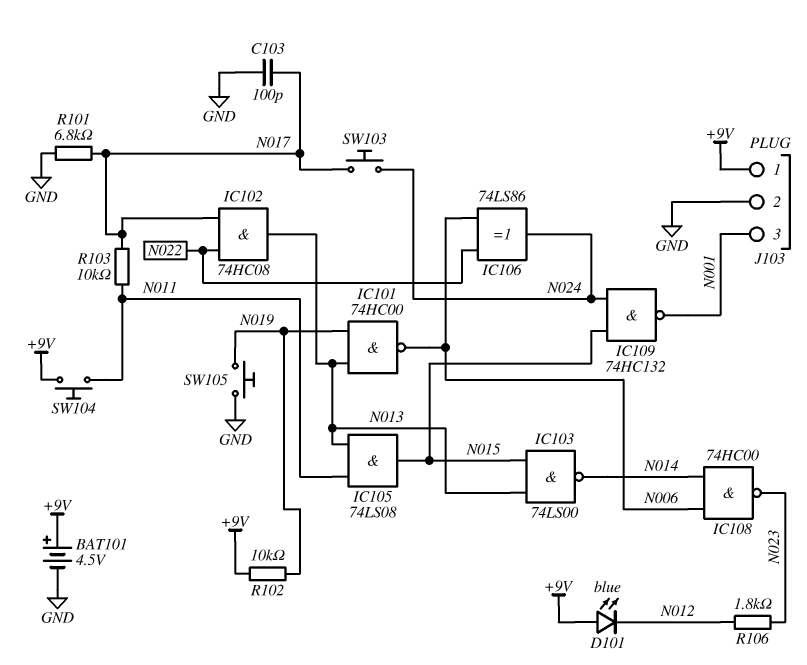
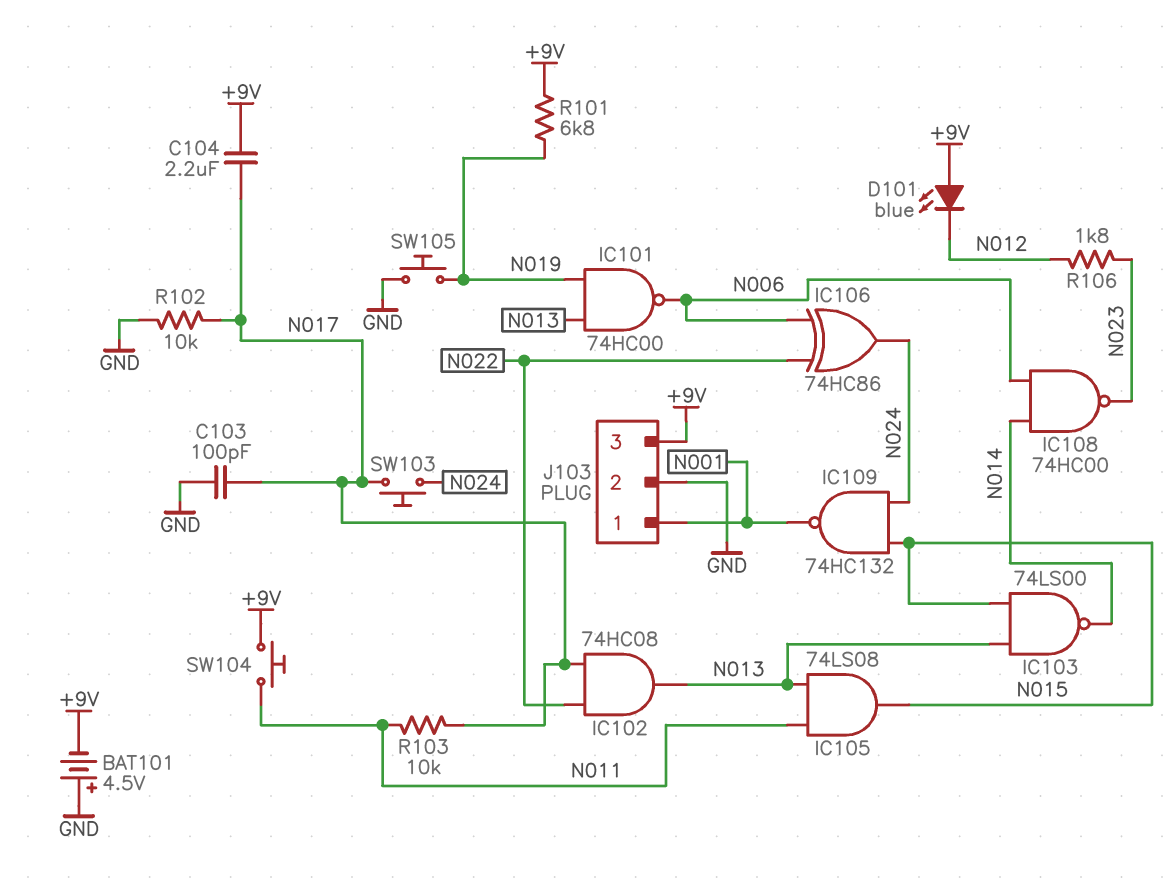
BAT101: 4.5V (plus +9V, minus GND) -> 4.5V (plus GND, minus +9V)
C104: none -> 2.2uF (+9V, N017)
IC106: XOR 74LS86 (in N006, in N022, out N024) -> XOR 74HC86 (in N006, in N022, out N024)
J103 pin 1: +9V -> N001
J103 pin 3: N001 -> +9V
R101: 6.8k (GND, N017) -> 6.8k (+9V, N019)
R102: 10k (+9V, N019) -> 10k (GND, N017)

